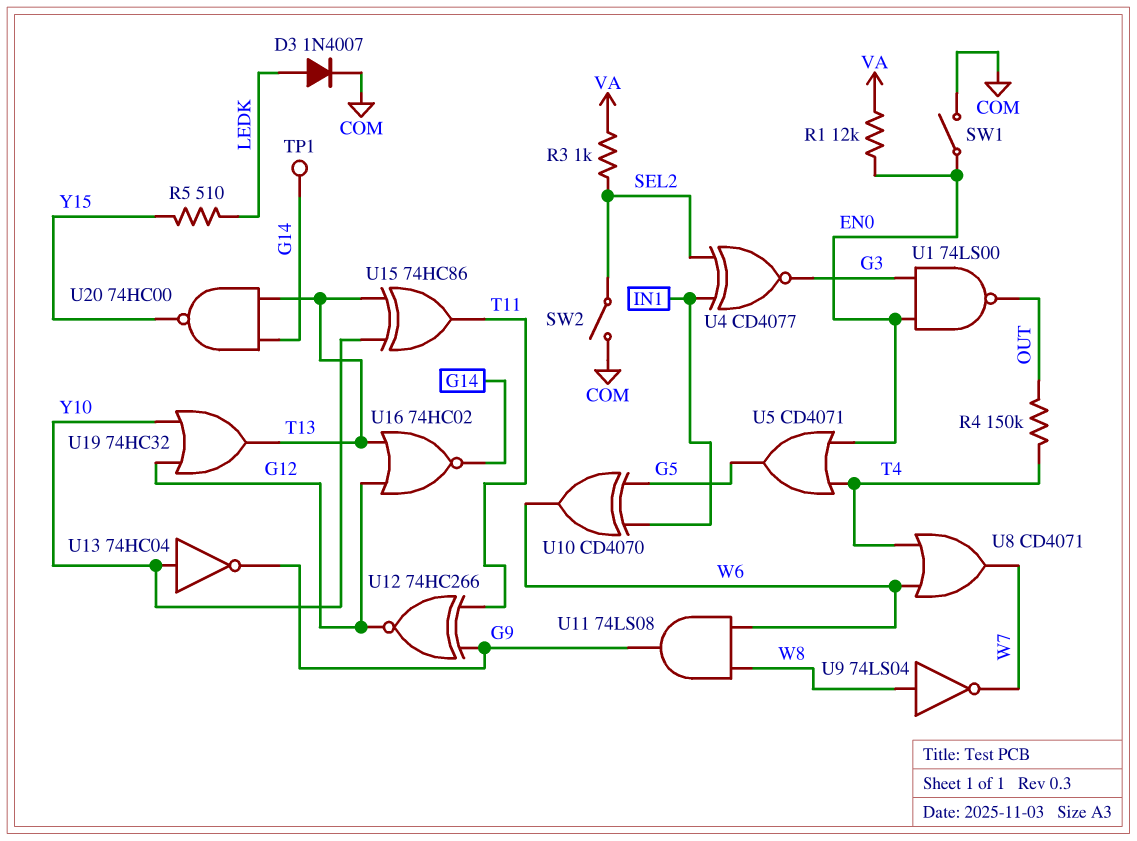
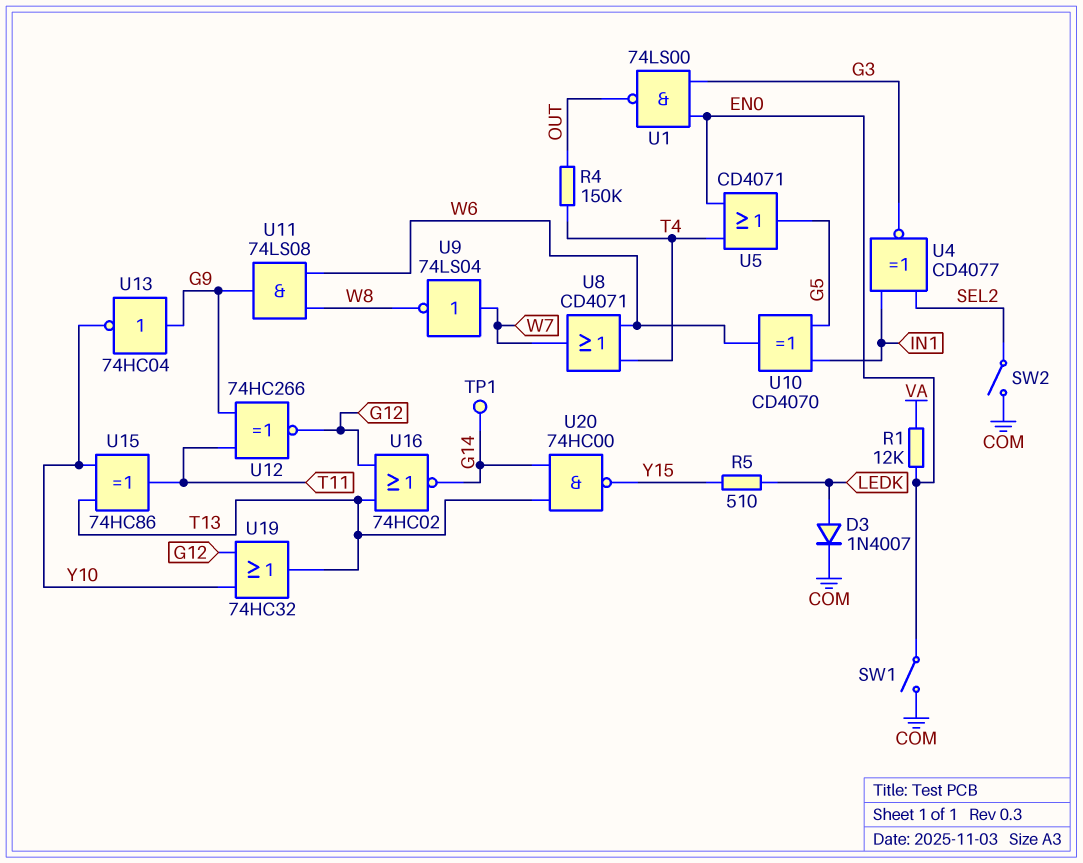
R3: 1k (SEL2, VA) -> none
U9: NOT 74LS04 (in W8, out W7) -> NOT 74LS04 (in W7, out W8)
U13: NOT 74HC04 (in Y10, out G9) -> NOT 74HC04 (in G9, out Y10)

